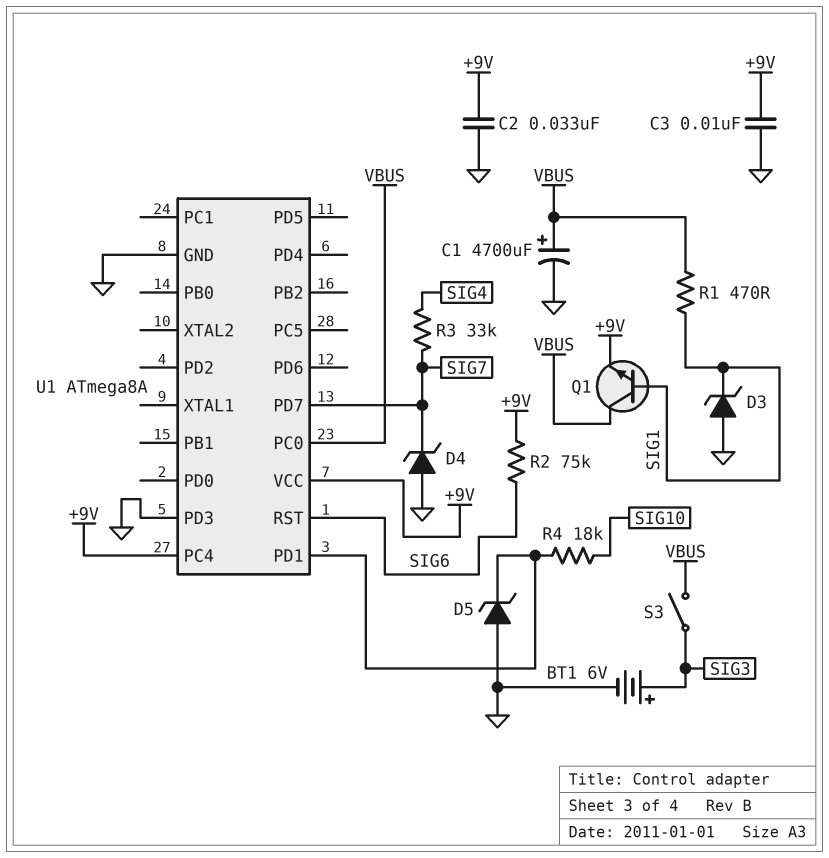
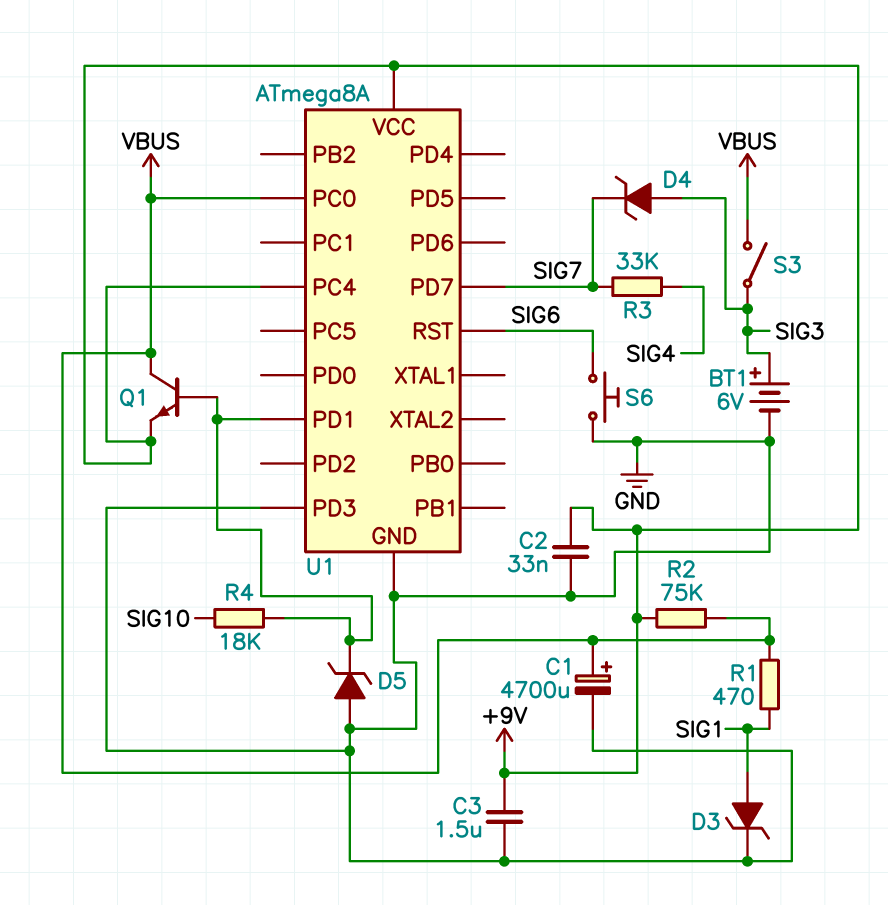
C3: 10nF (+9V, GND) -> 1.5uF (+9V, GND)
D3: zener (A GND, K SIG1) -> zener (A SIG1, K GND)
D4: zener (A GND, K SIG7) -> zener (A SIG3, K SIG7)
Q1: NPN (B SIG1, C VBUS, E +9V) -> NPN (B U1/PD1, C VBUS, E +9V)
R2: 75k (+9V, SIG6) -> 75k (+9V, VBUS)
S6: none -> button (GND, SIG6)

